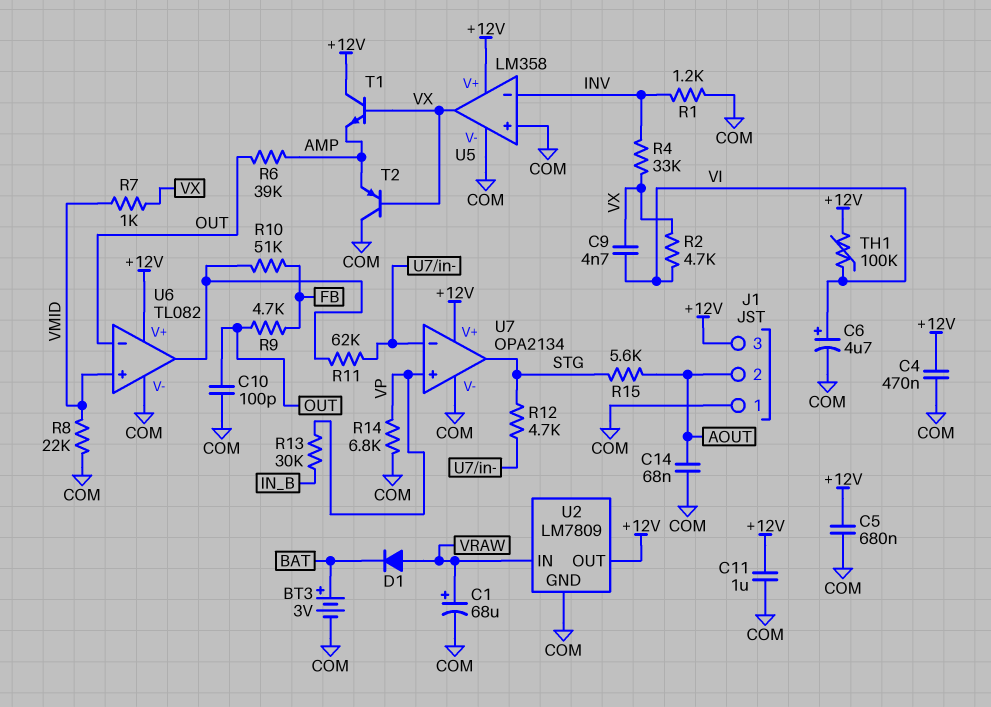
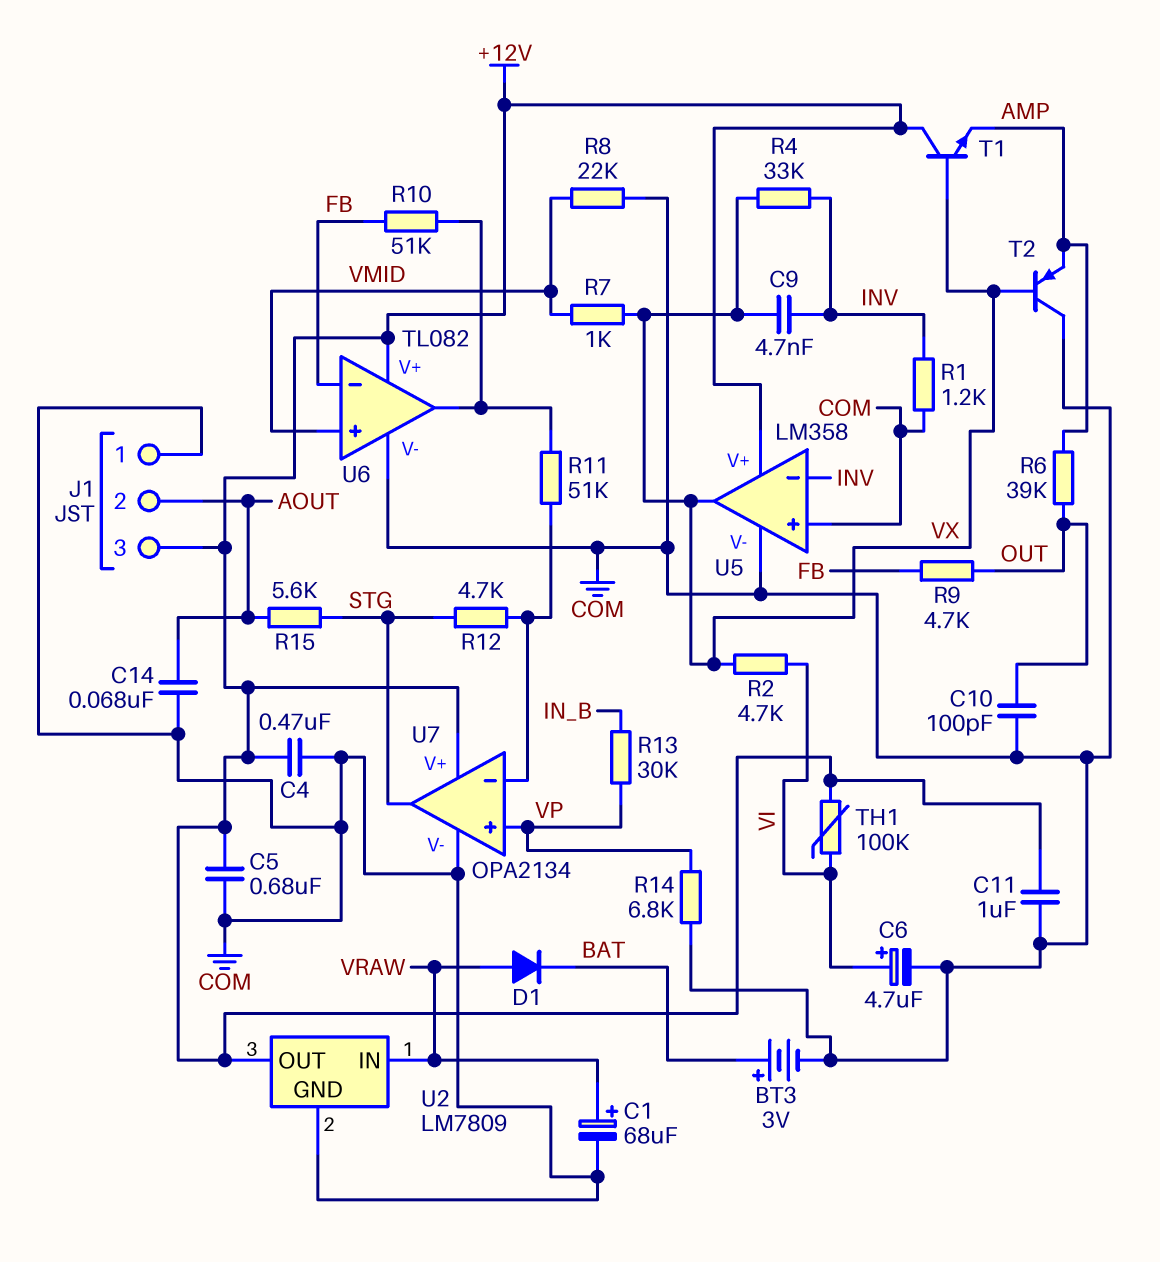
C9: 4.7nF (VI, VX) -> 4.7nF (INV, VX)
R11: 62k (U6/out, U7/in-) -> 51k (U6/out, U7/in-)
U6 pin in-: OUT -> FB

